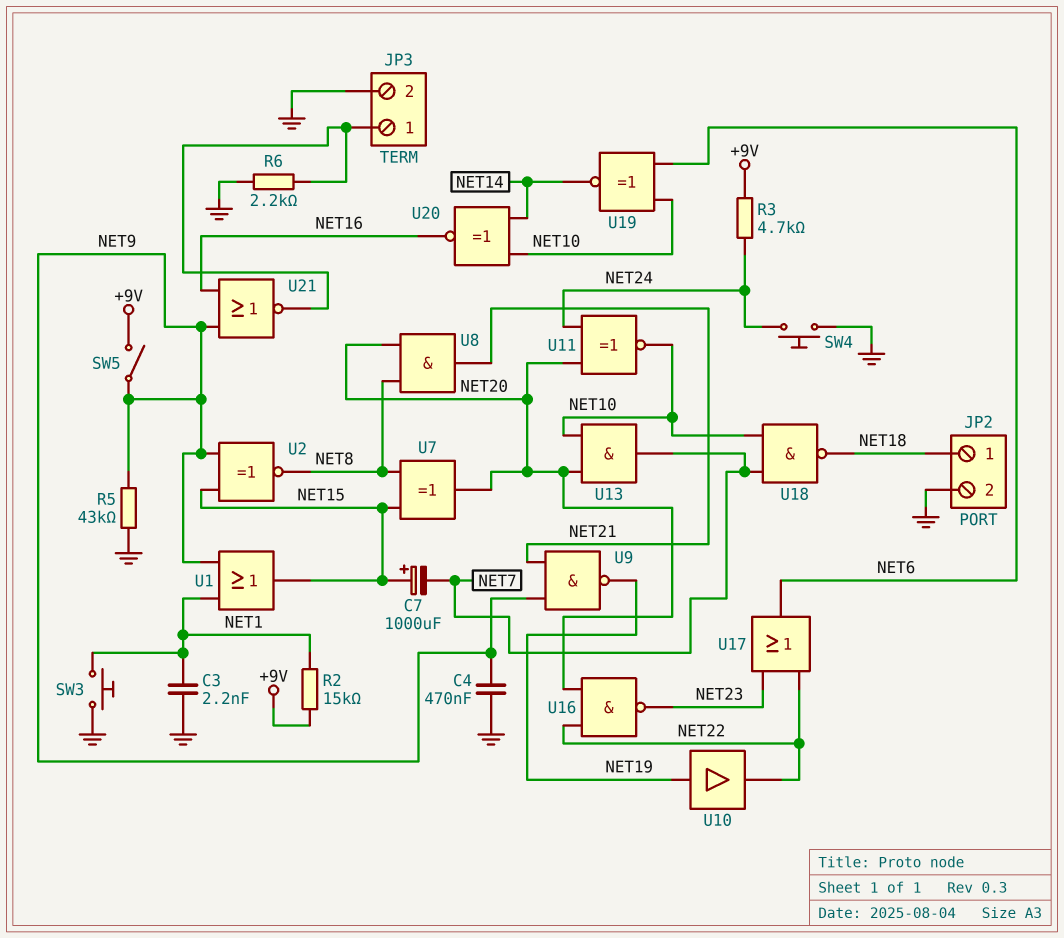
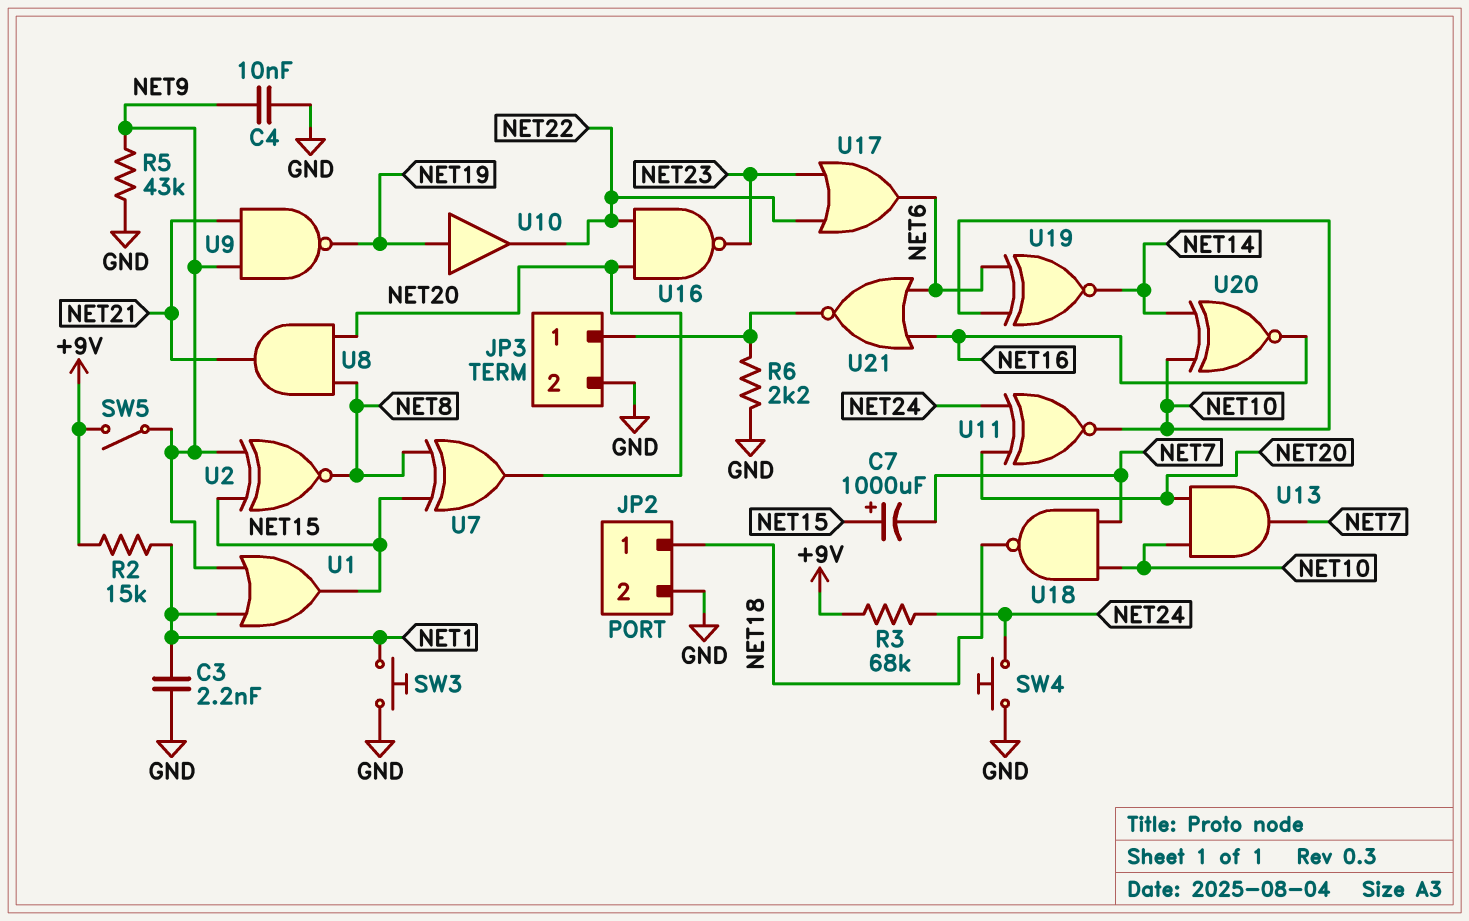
C4: 470nF (GND, NET9) -> 10nF (GND, NET9)
R3: 4.7k (+9V, NET24) -> 68k (+9V, NET24)
U21: NOR (in NET9, in NET16, out JP3/1) -> NOR (in NET6, in NET16, out JP3/1)

